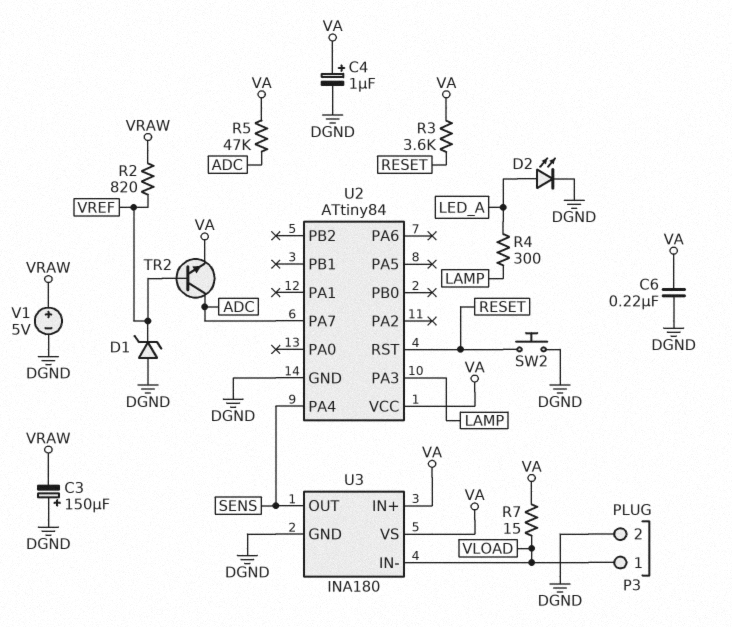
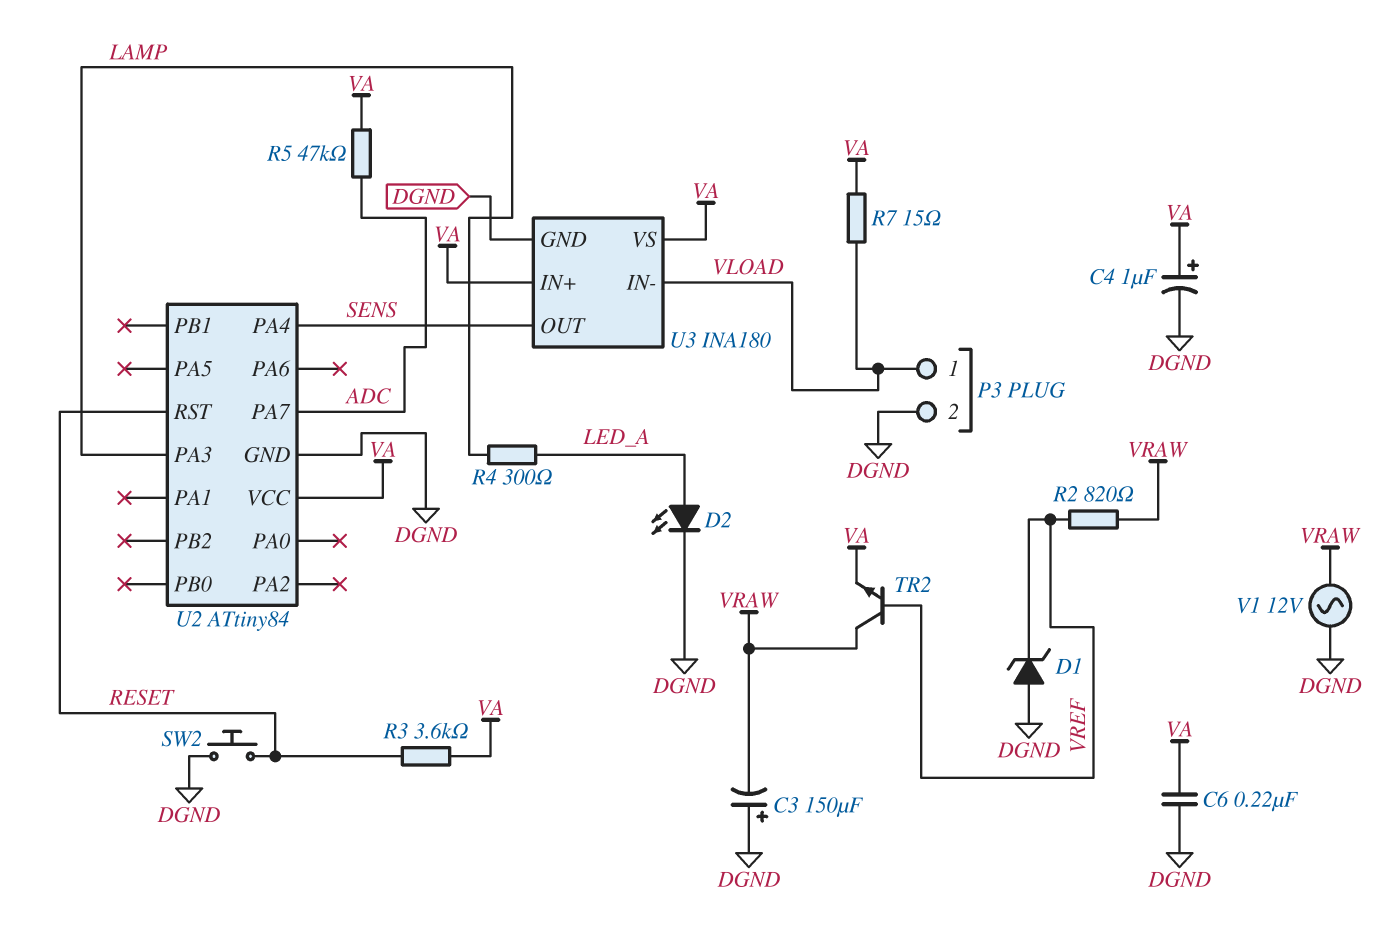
TR2: NPN (B VREF, C ADC, E VA) -> NPN (B VREF, C VRAW, E VA)
V1: 5V (plus VRAW, minus DGND) -> AC 12V (DGND, VRAW)

